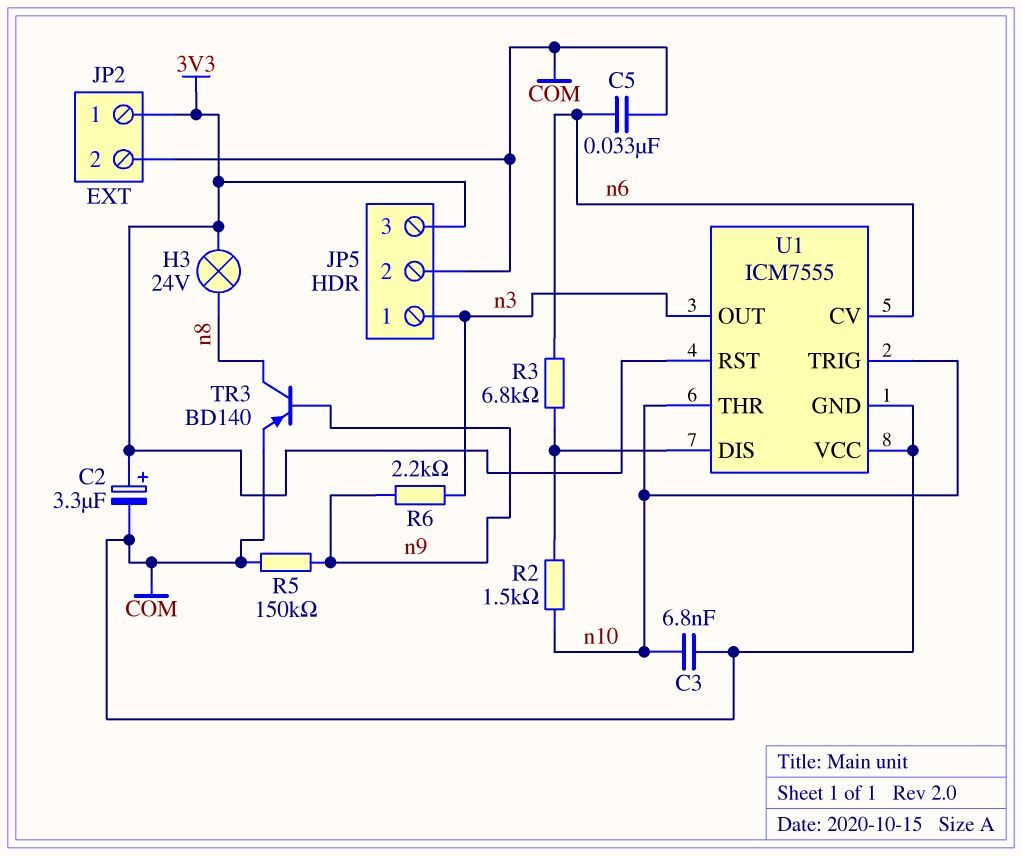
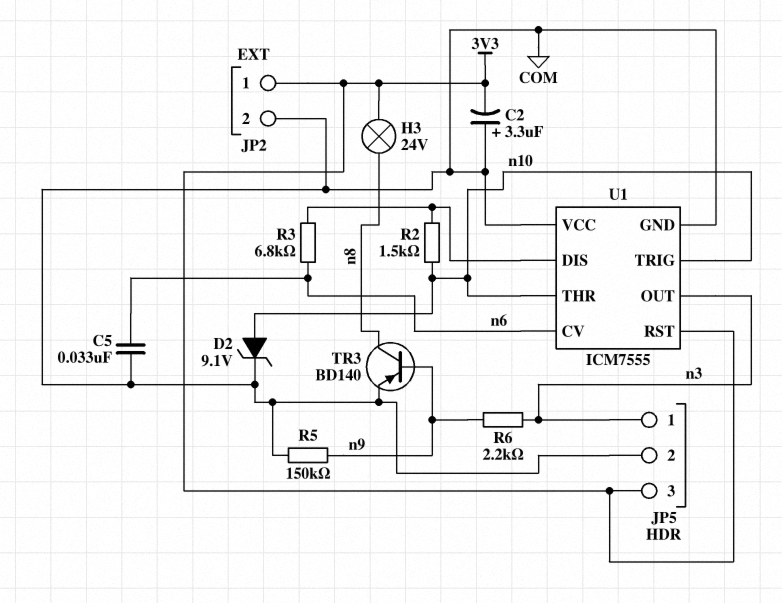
C2: 3.3uF (plus 3V3, minus COM) -> 3.3uF (plus COM, minus 3V3)
C3: 6.8nF (COM, n10) -> none
D2: none -> zener 9.1V (A n10, K COM)

